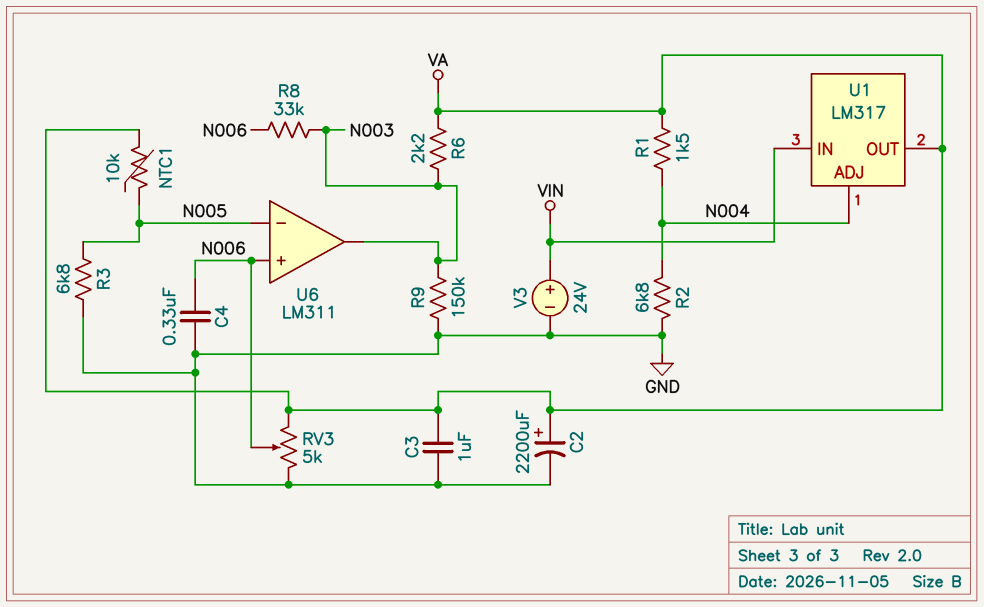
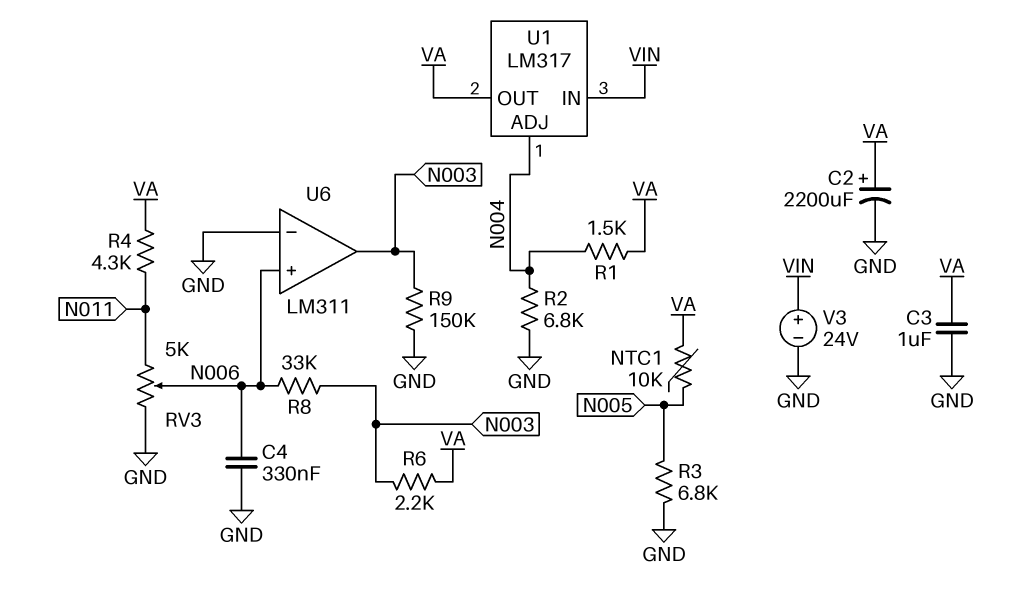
R4: none -> 4.3k (N011, VA)
RV3: 5k (GND, VA, wiper N006) -> 5k (GND, N011, wiper N006)
U6 pin in-: N005 -> GND

